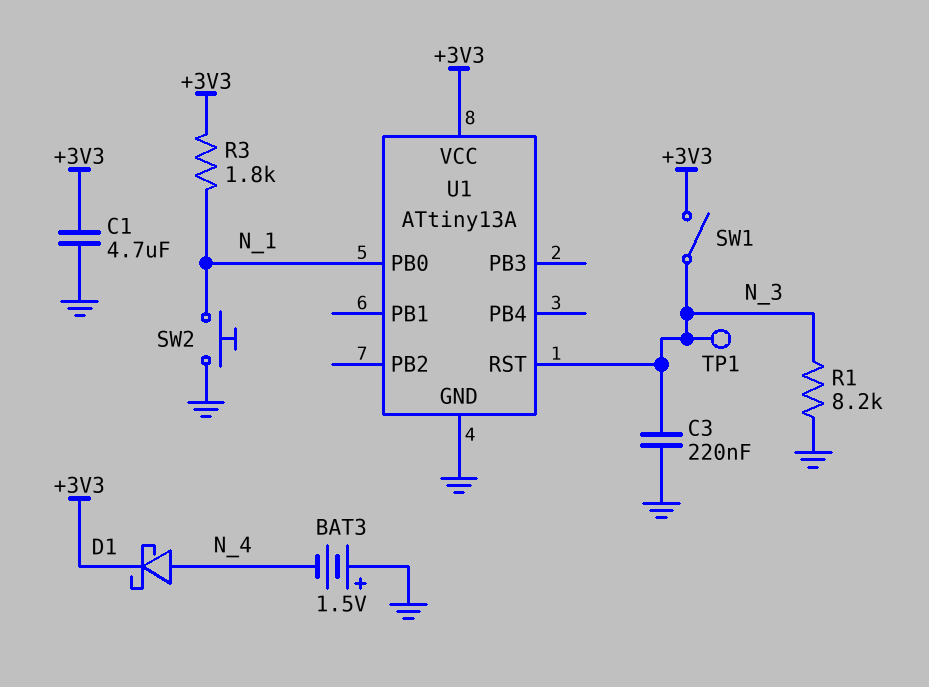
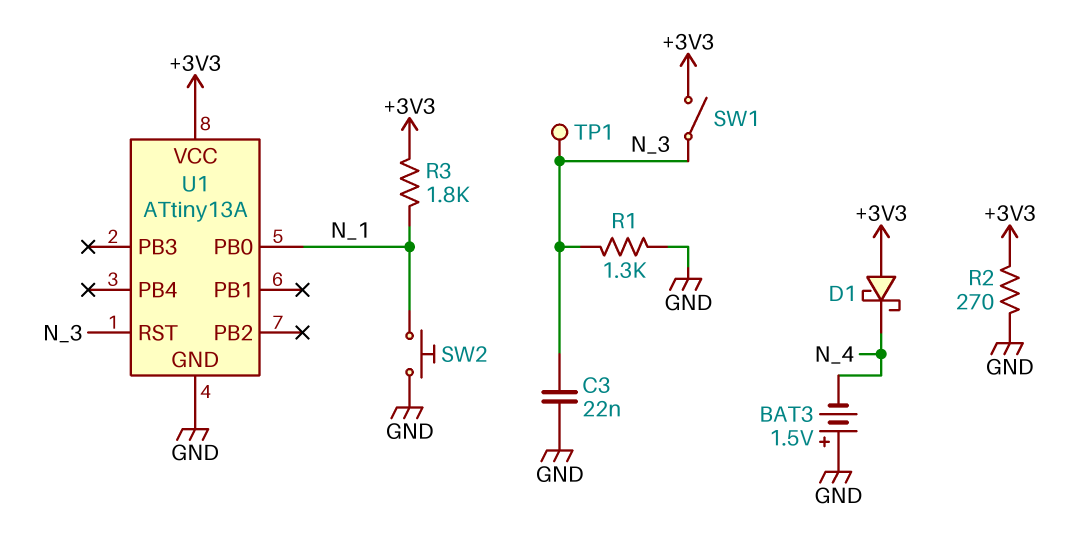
C1: 4.7uF (+3V3, GND) -> none
C3: 220nF (GND, N_3) -> 22nF (GND, N_3)
D1: schottky (A N_4, K +3V3) -> schottky (A +3V3, K N_4)
R1: 8.2k (GND, N_3) -> 1.3k (GND, N_3)
R2: none -> 270 (+3V3, GND)

